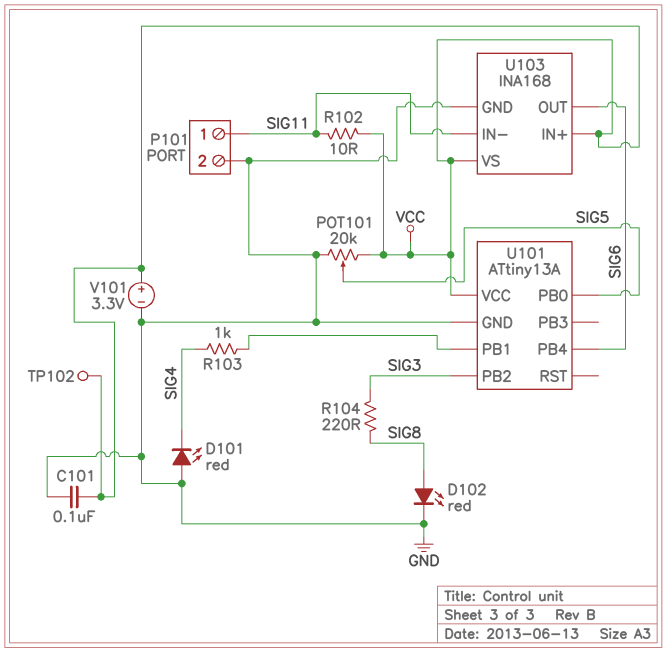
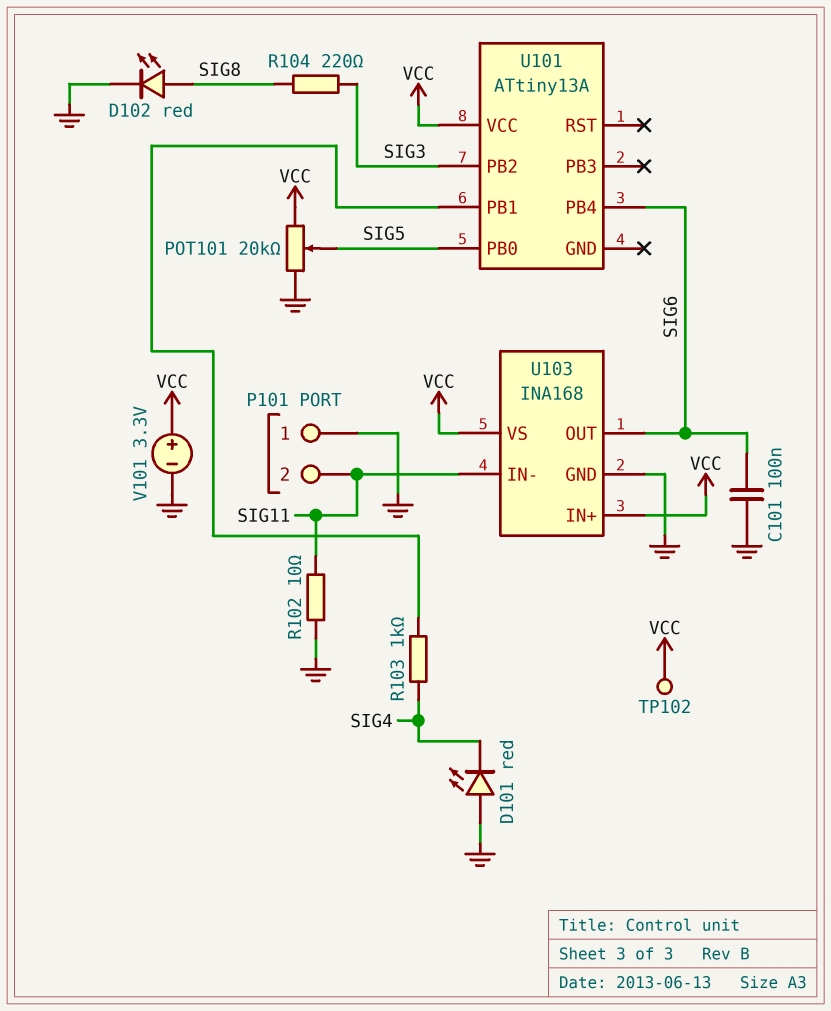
C101: 100nF (GND, VCC) -> 100nF (GND, SIG6)
P101 pin 1: SIG11 -> GND
P101 pin 2: GND -> SIG11
R102: 10 (SIG11, VCC) -> 10 (GND, SIG11)
U101 pin GND: GND -> none

